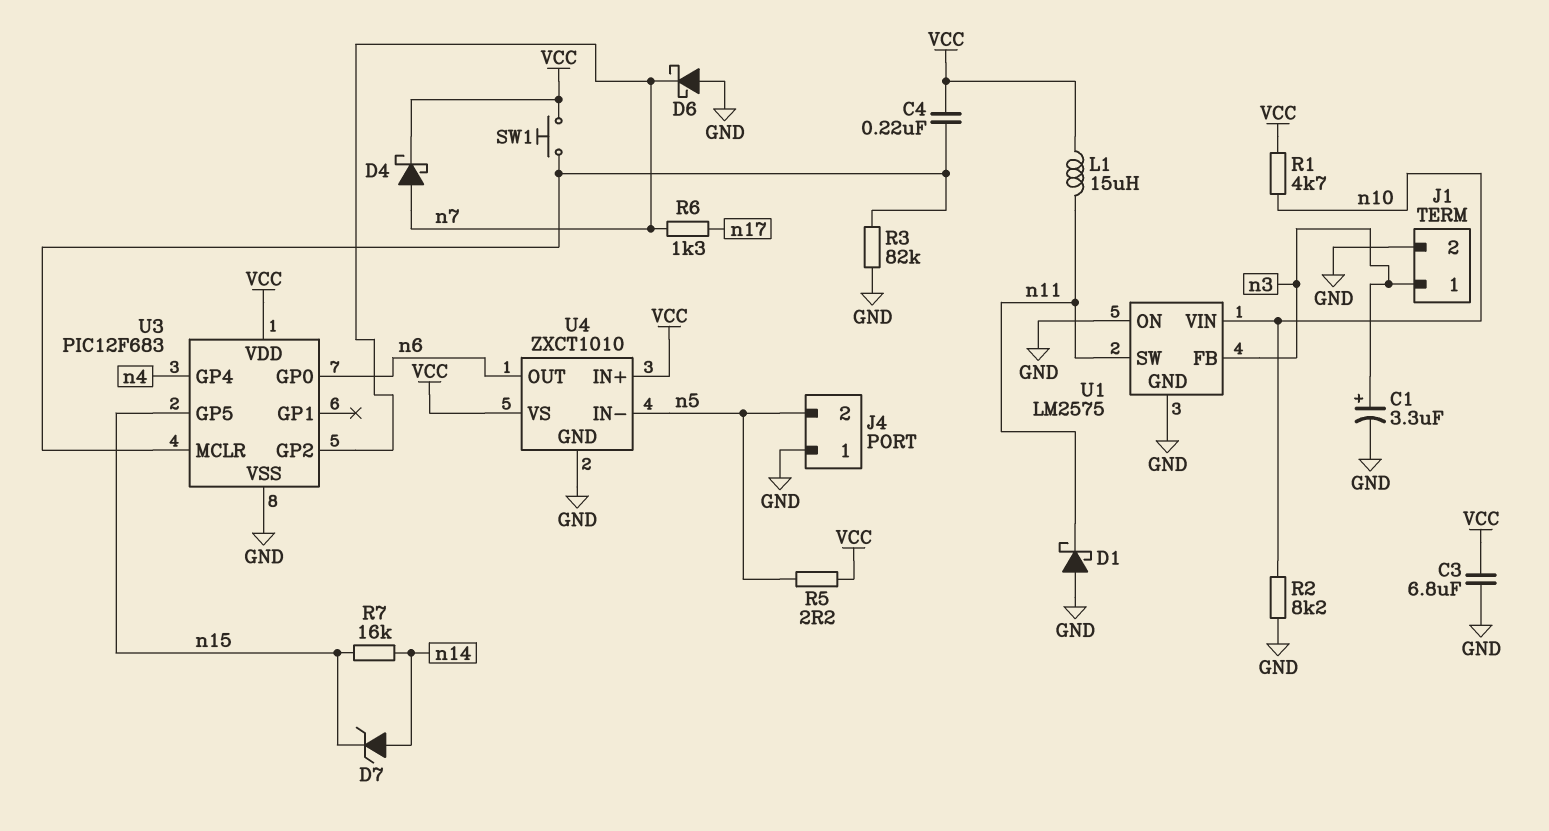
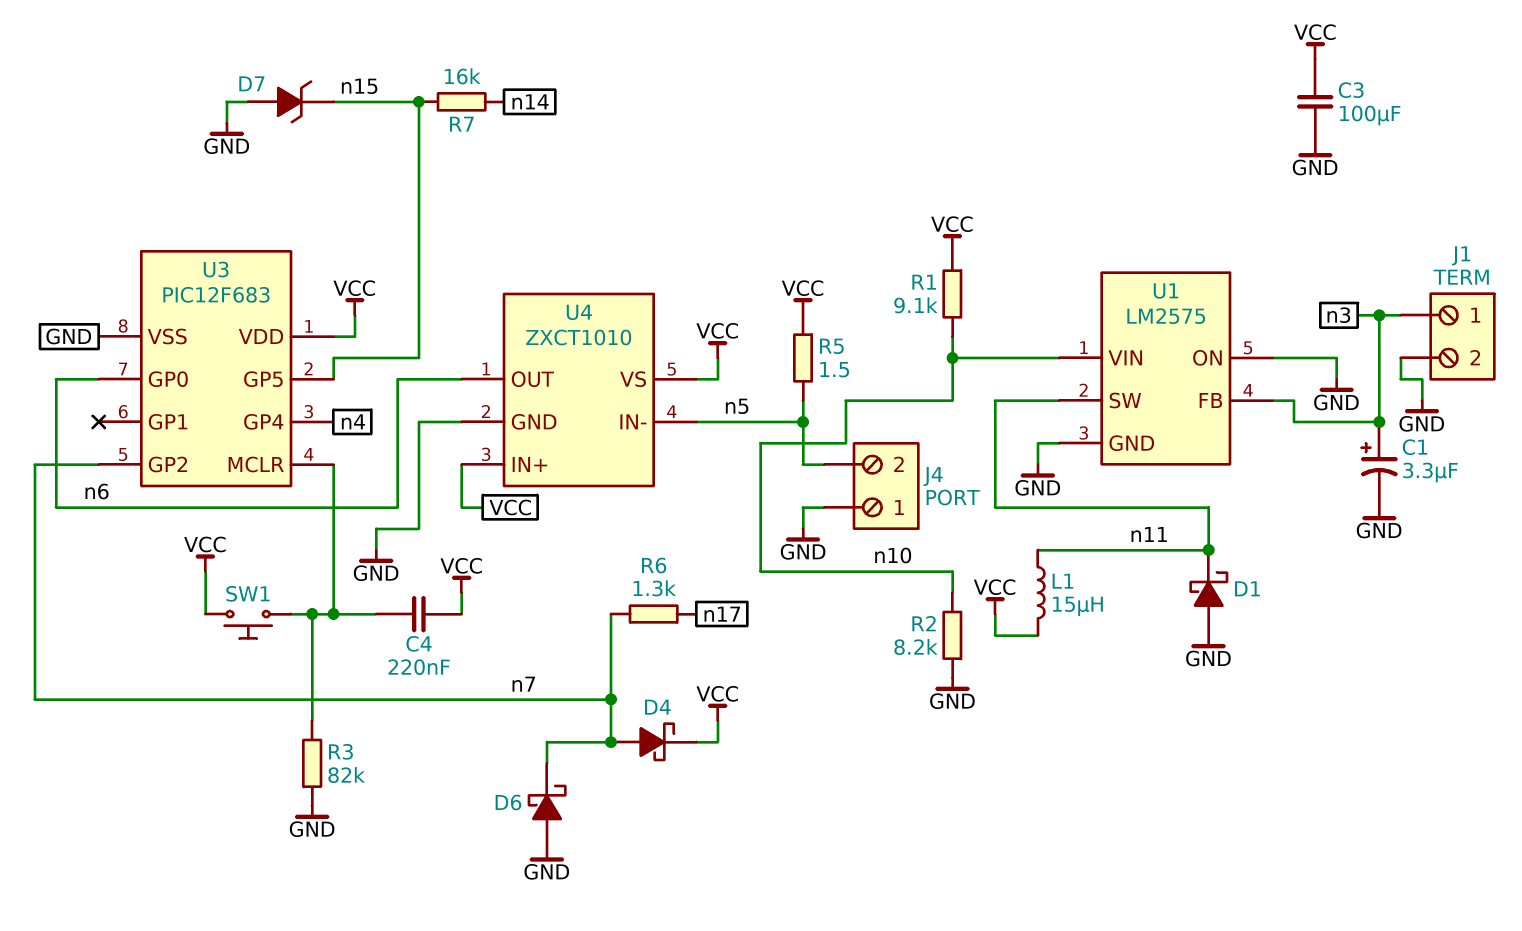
C3: 6.8uF (GND, VCC) -> 100uF (GND, VCC)
D7: zener (A n14, K n15) -> zener (A GND, K n15)
R1: 4.7k (VCC, n10) -> 9.1k (VCC, n10)
R5: 2.2 (VCC, n5) -> 1.5 (VCC, n5)

